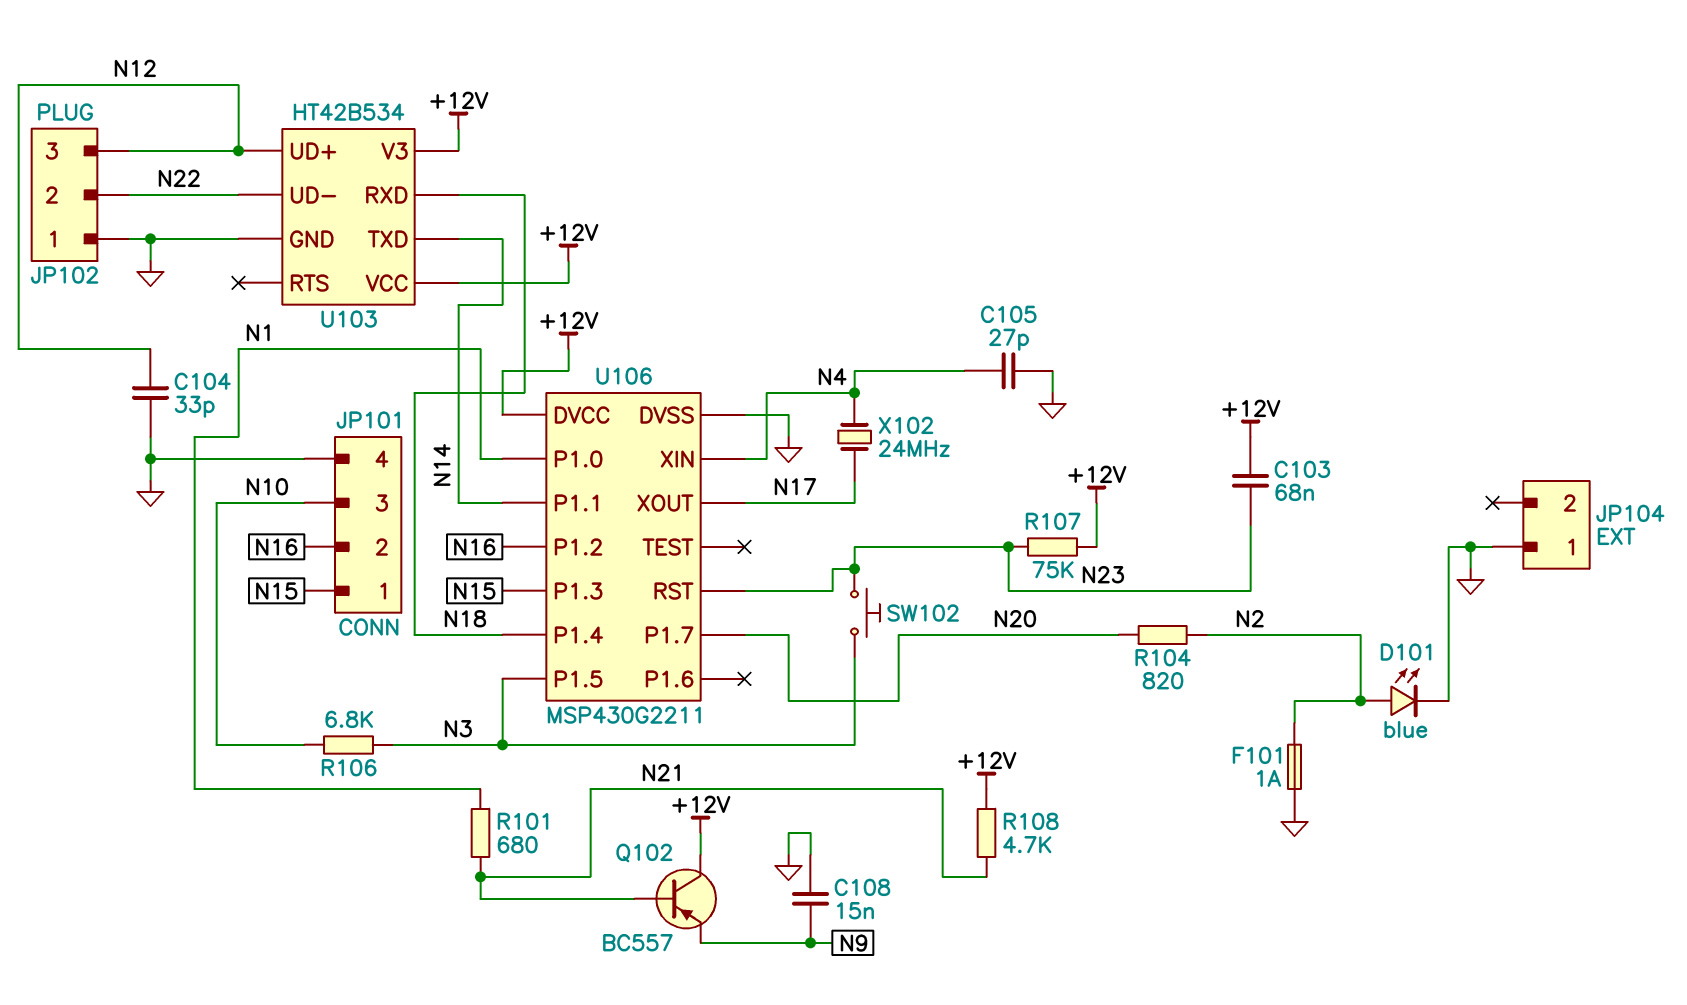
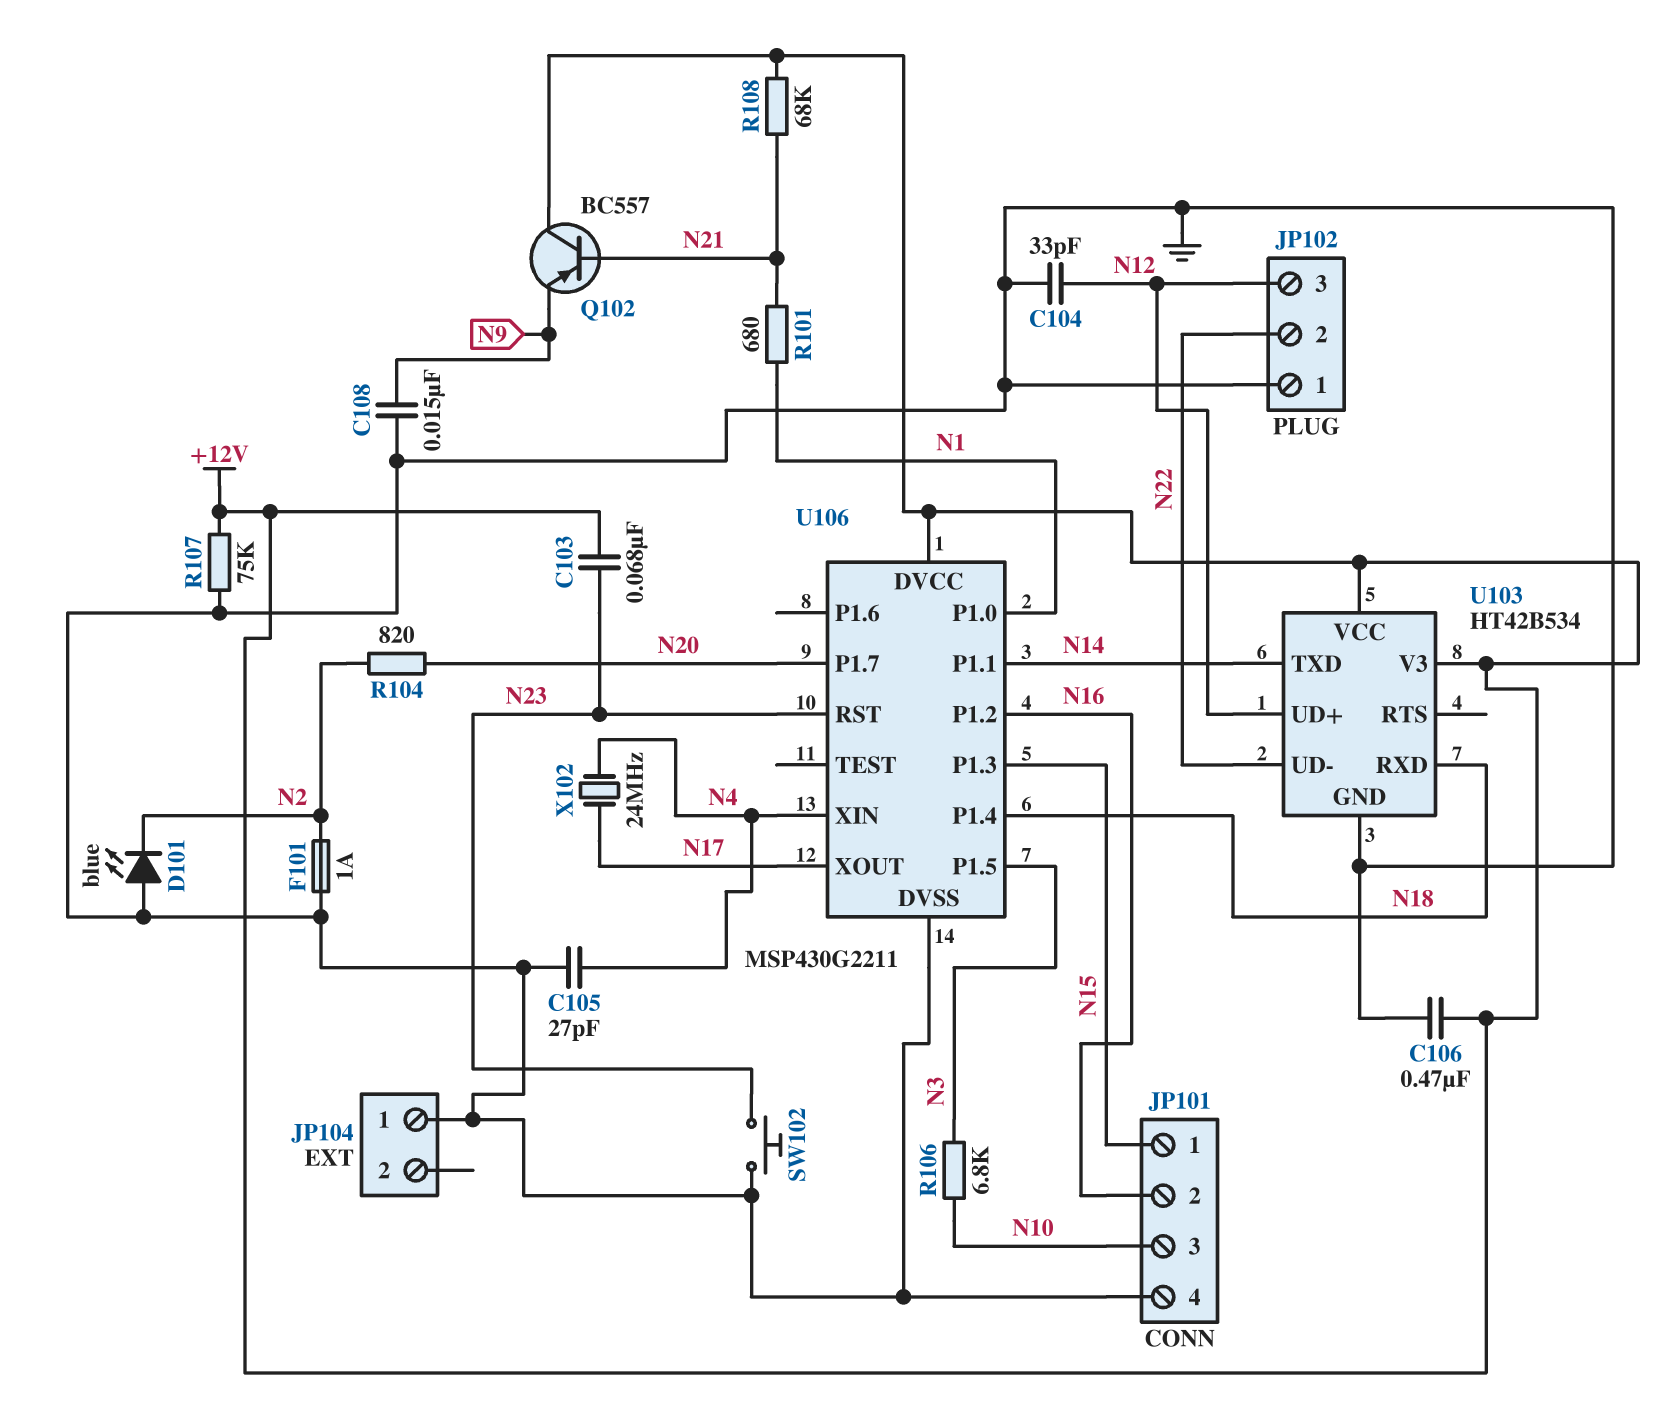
C106: none -> 470nF (+12V, GND)
D101: LED blue (A N2, K GND) -> LED blue (A GND, K N2)
R107: 75k (+12V, N23) -> 75k (+12V, GND)
R108: 4.7k (+12V, N21) -> 68k (+12V, N21)
SW102: button (N3, N23) -> button (GND, N23)

